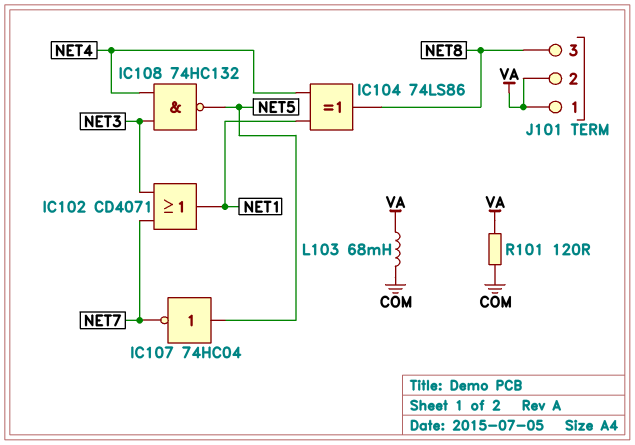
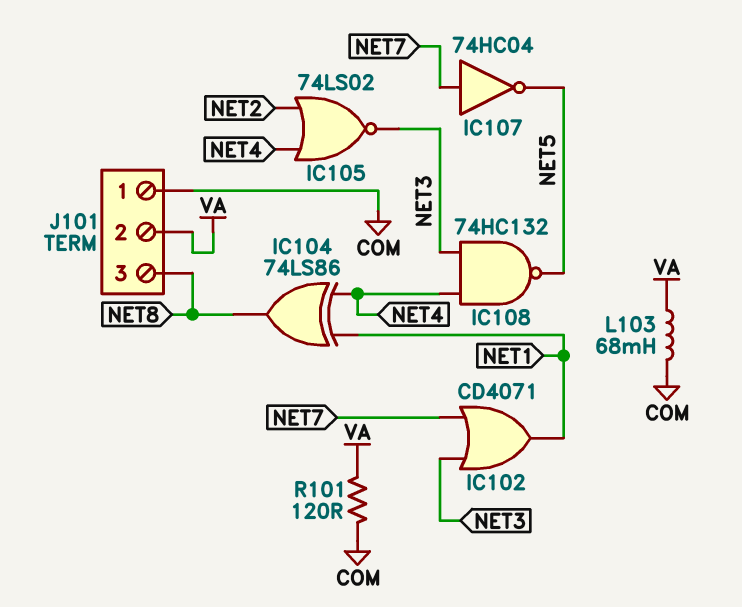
IC105: none -> NOR 74LS02 (in NET2, in NET4, out NET3)
IC107: NOT 74HC04 (in NET5, out NET7) -> NOT 74HC04 (in NET7, out NET5)
J101 pin 1: VA -> COM

